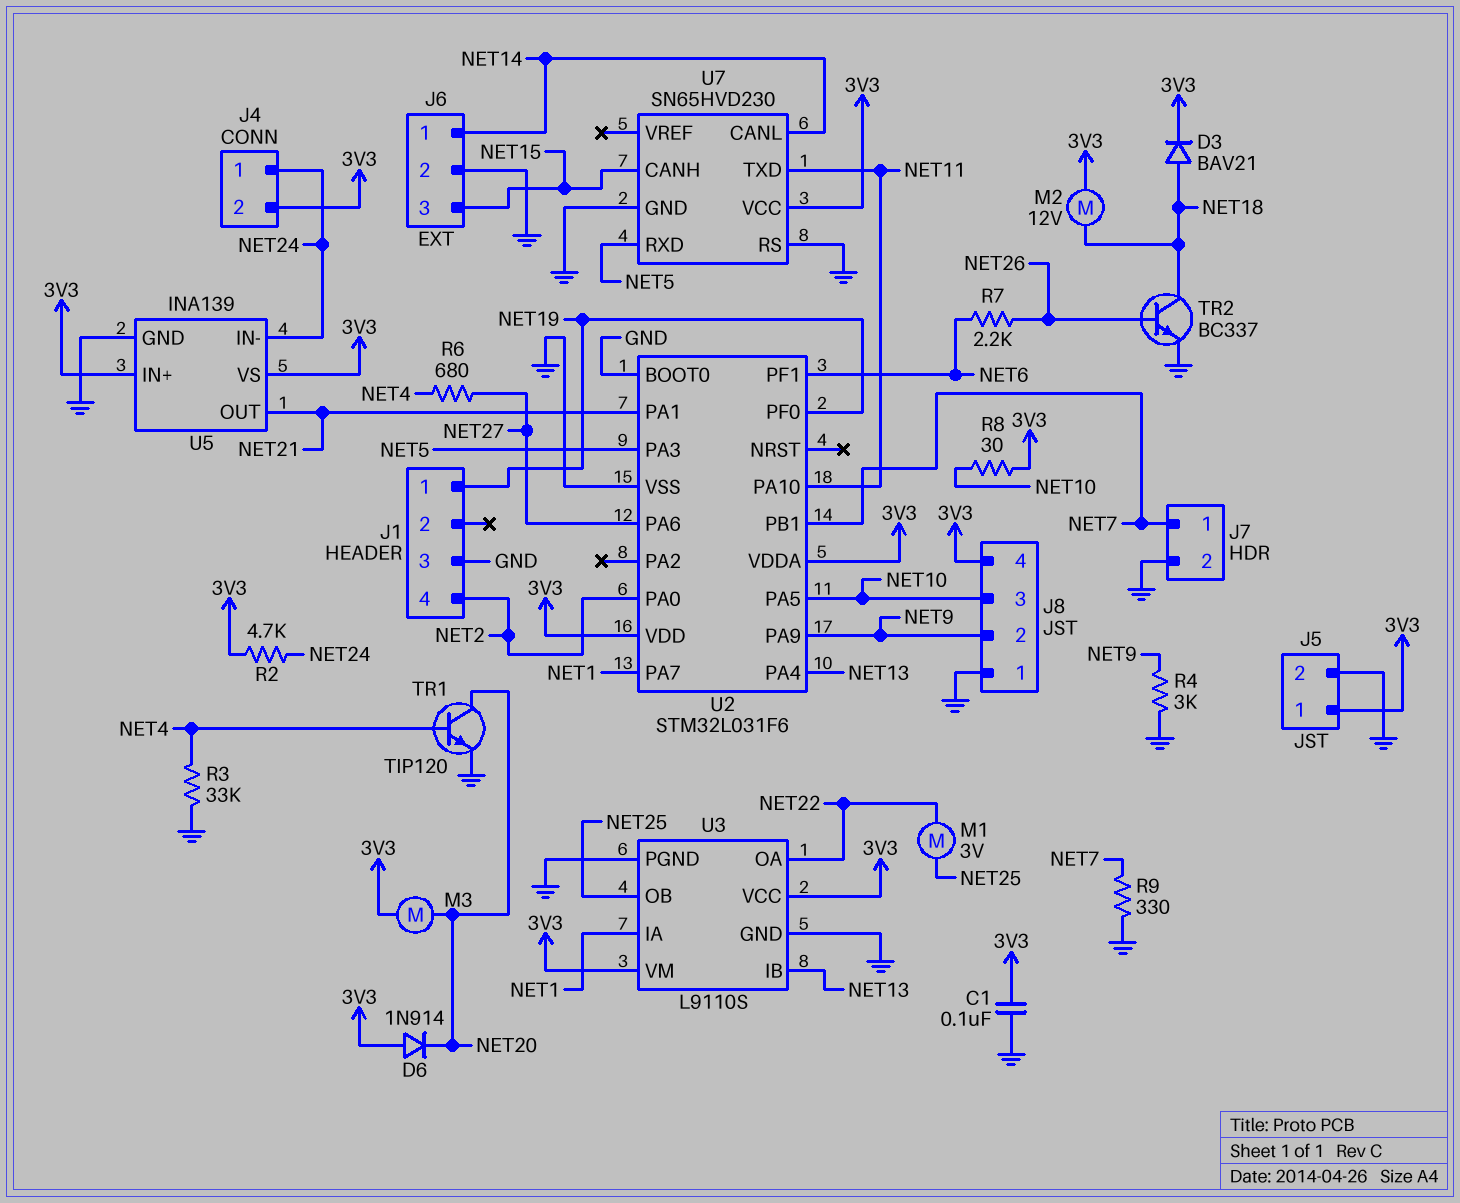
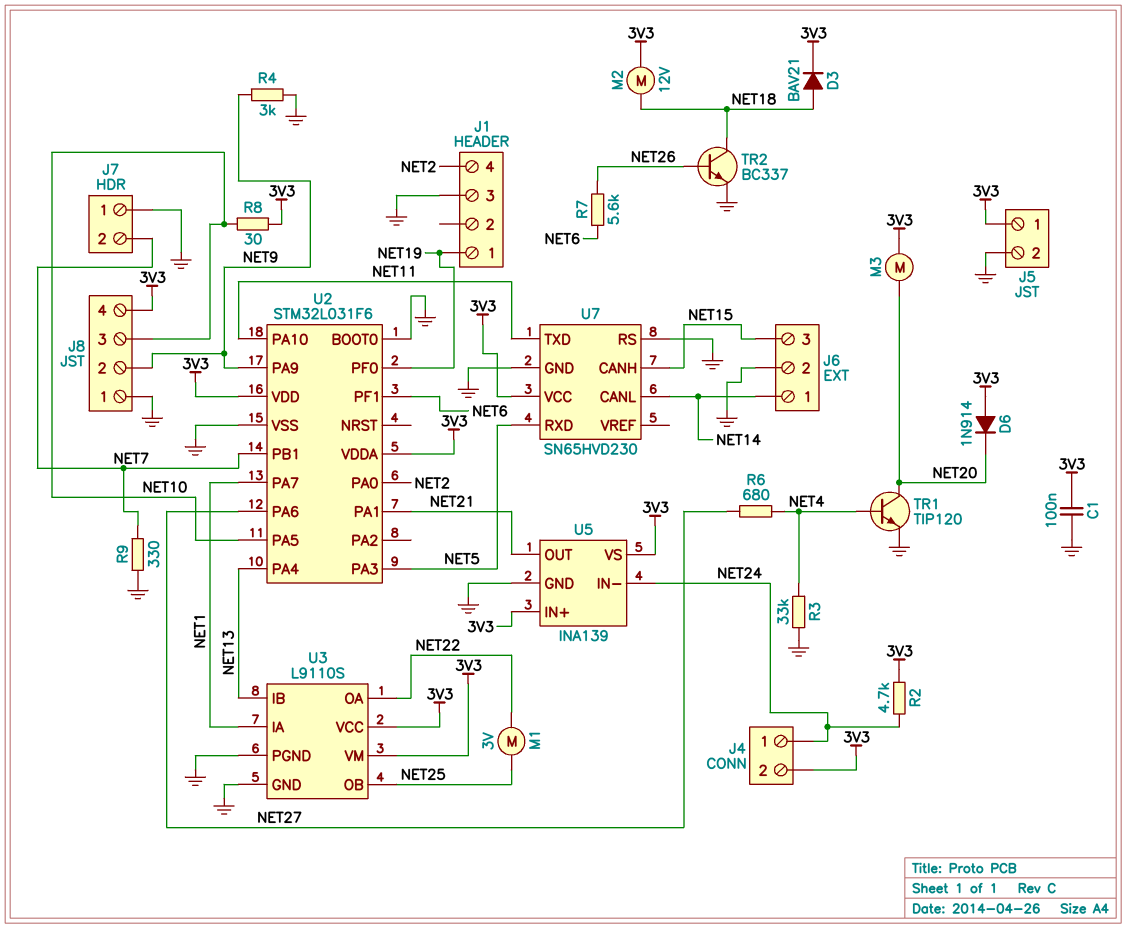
J7 pin 1: NET7 -> GND
J7 pin 2: GND -> NET7
R7: 2.2k (NET6, NET26) -> 5.6k (NET6, NET26)

